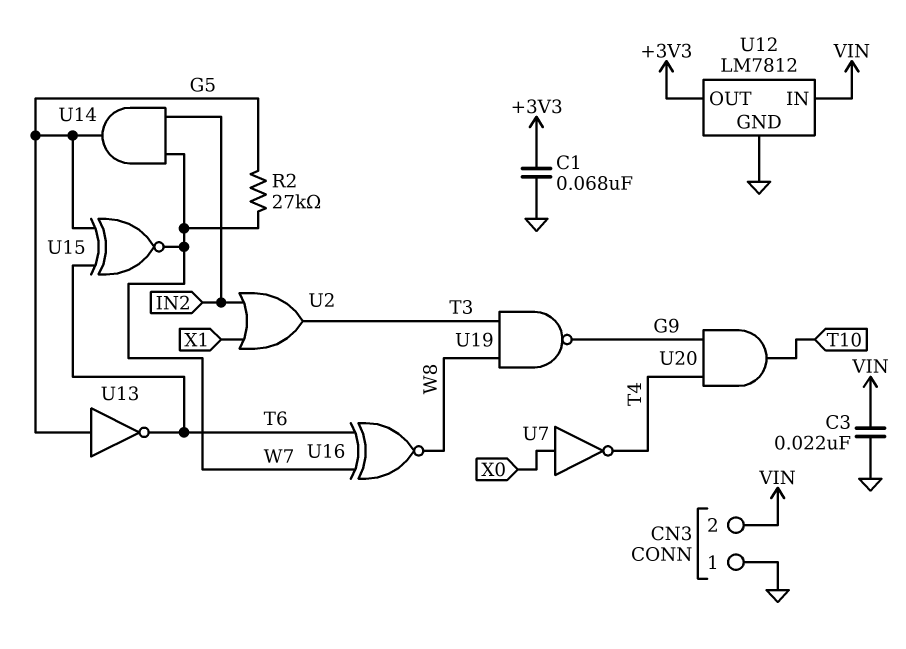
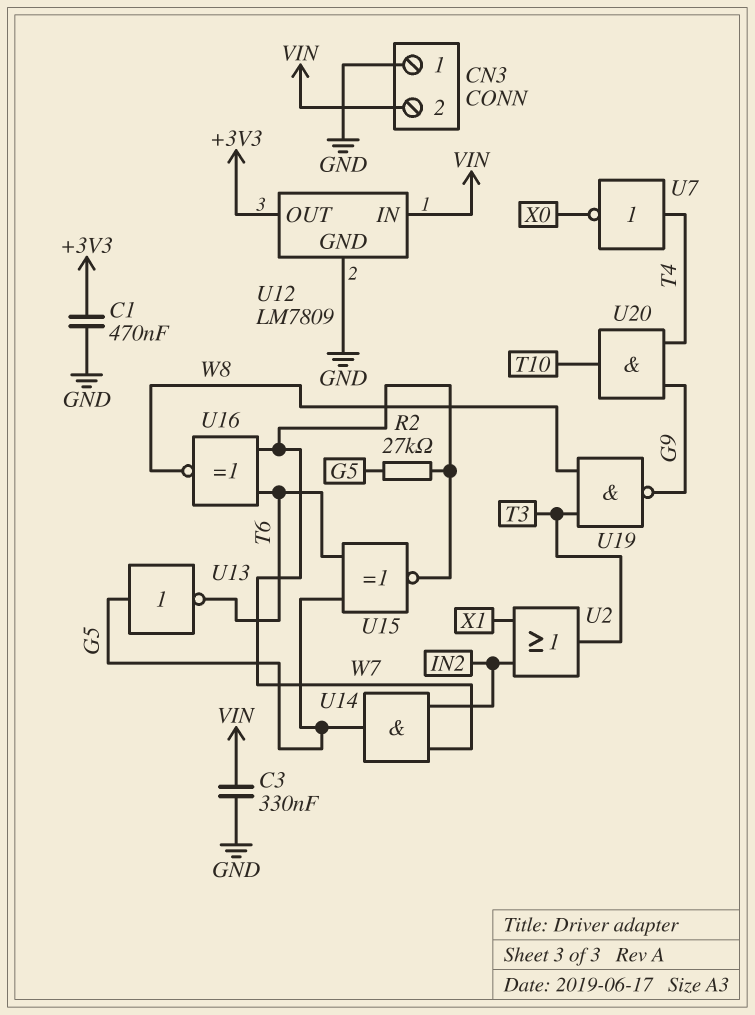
C1: 68nF (+3V3, GND) -> 470nF (+3V3, GND)
C3: 22nF (GND, VIN) -> 330nF (GND, VIN)
U7: NOT (in X0, out T4) -> NOT (in T4, out X0)
U12: LM7812 -> LM7809

